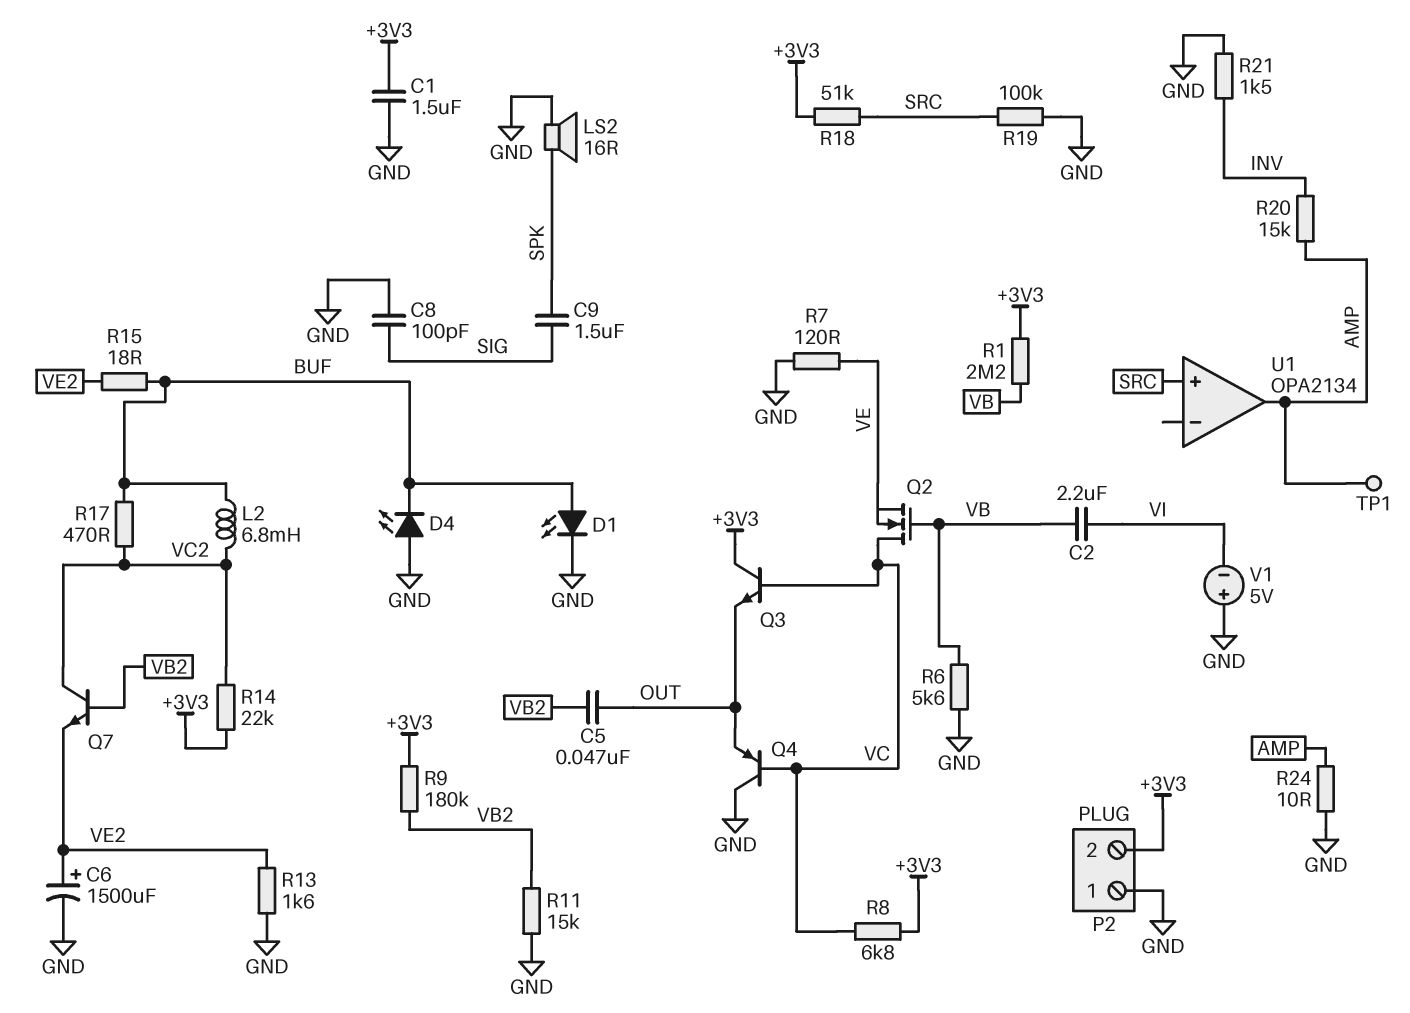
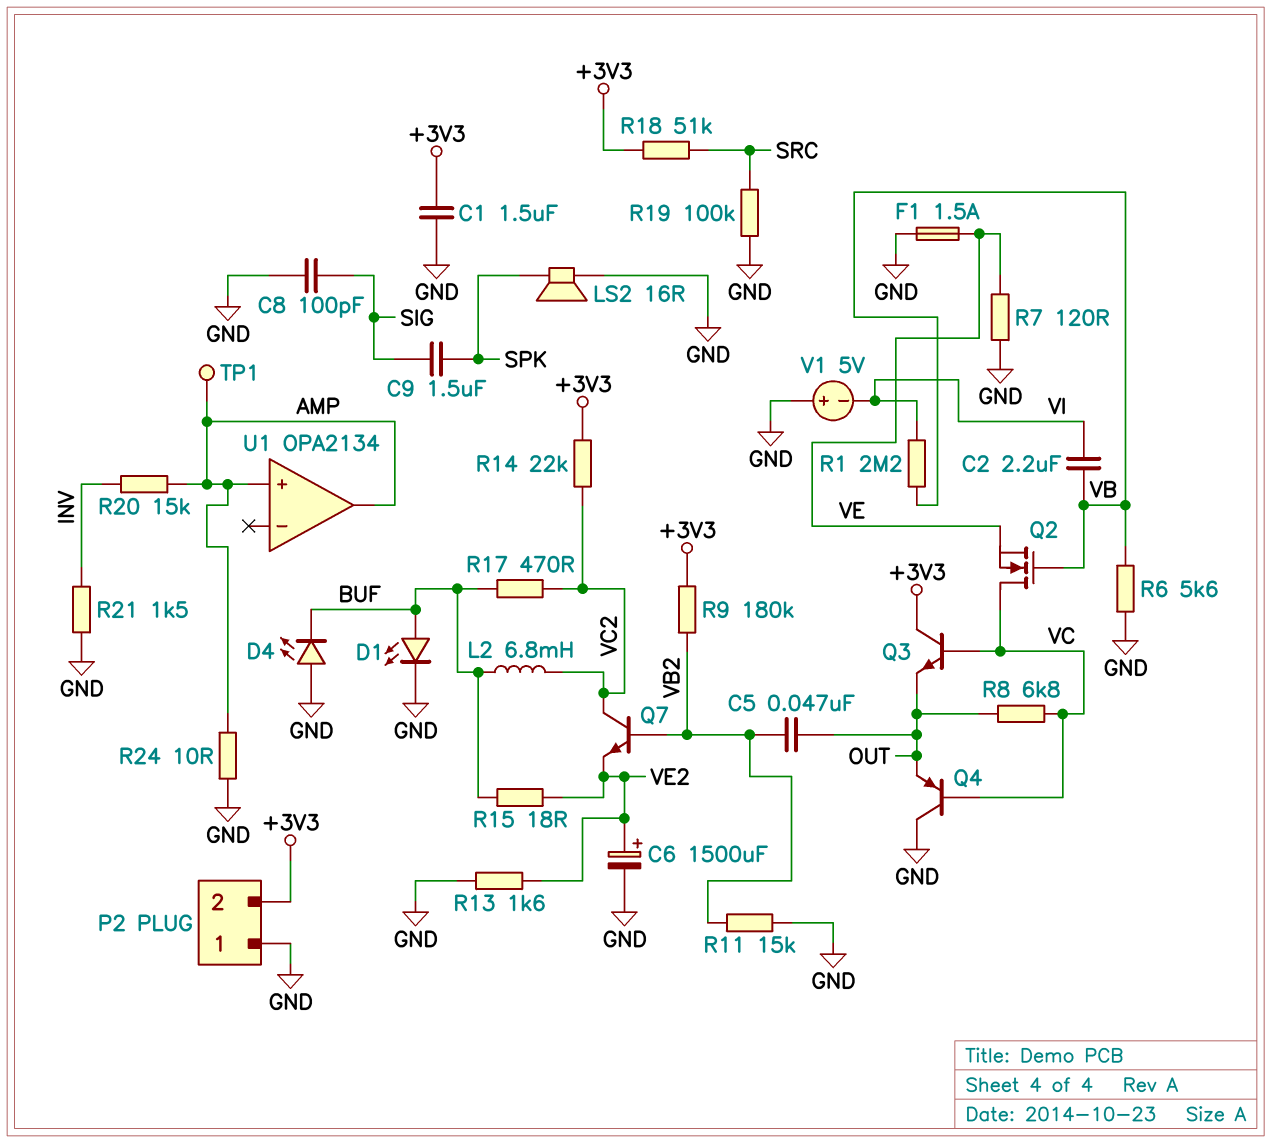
F1: none -> 1.5A (GND, VE)
R1: 2.2M (+3V3, VB) -> 2.2M (VB, VI)
R8: 6.8k (+3V3, VC) -> 6.8k (OUT, VC)
U1 pin in+: SRC -> AMP

